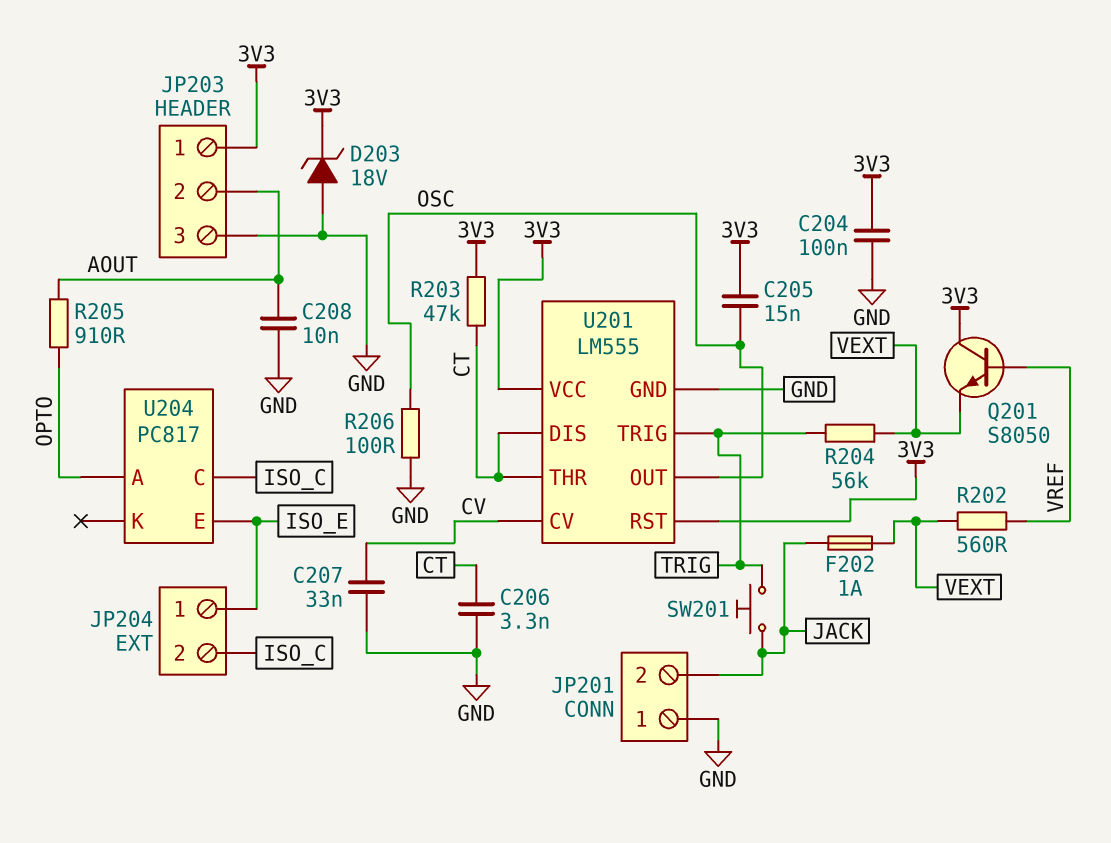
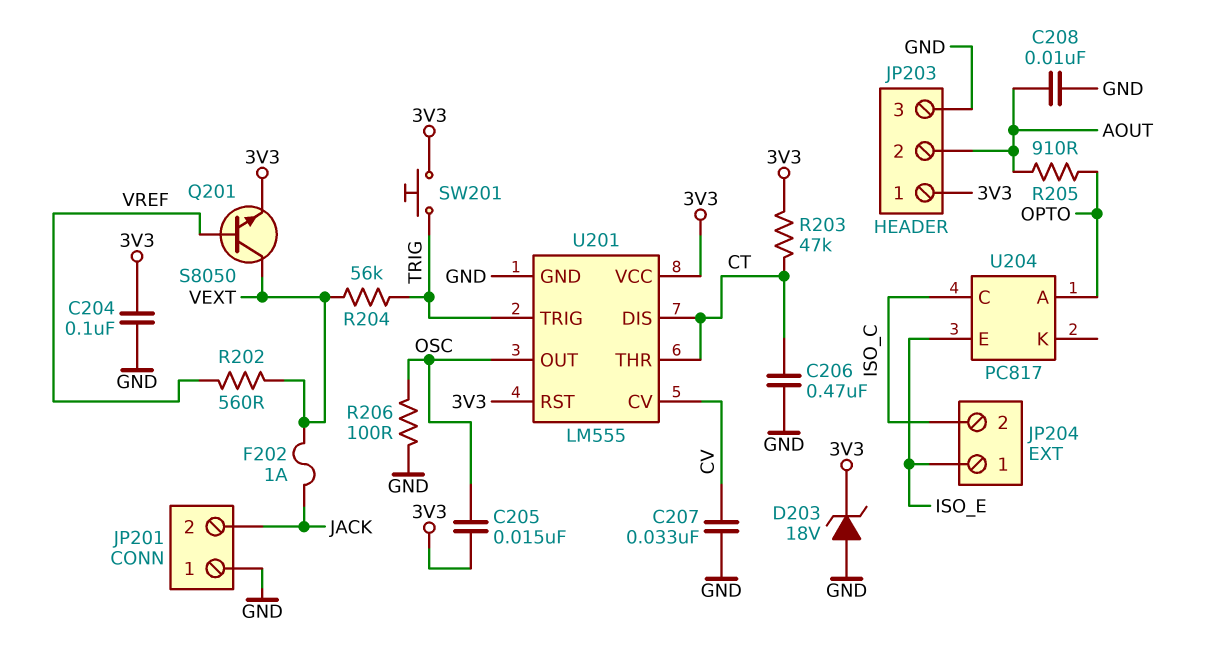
C206: 3.3nF (CT, GND) -> 470nF (CT, GND)
Q201: NPN S8050 (B VREF, C 3V3, E VEXT) -> NPN S8050 (B VREF, C VEXT, E 3V3)
SW201: button (JACK, TRIG) -> button (3V3, TRIG)

